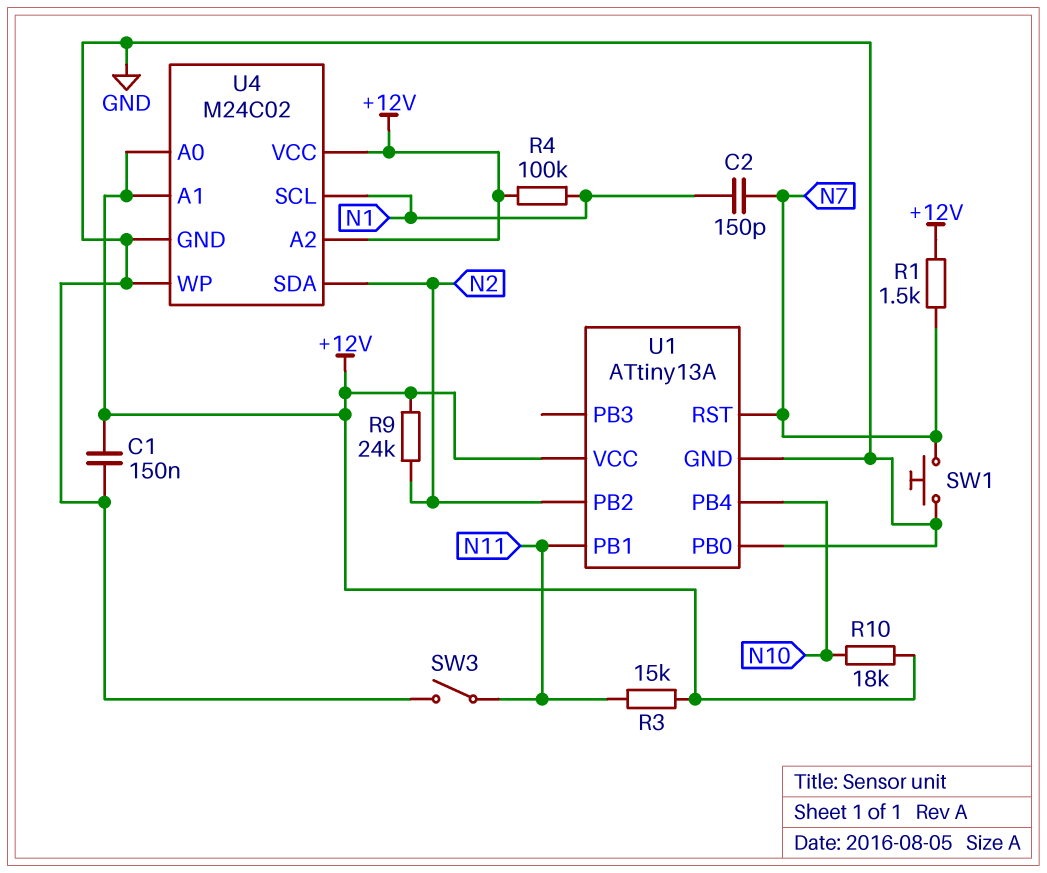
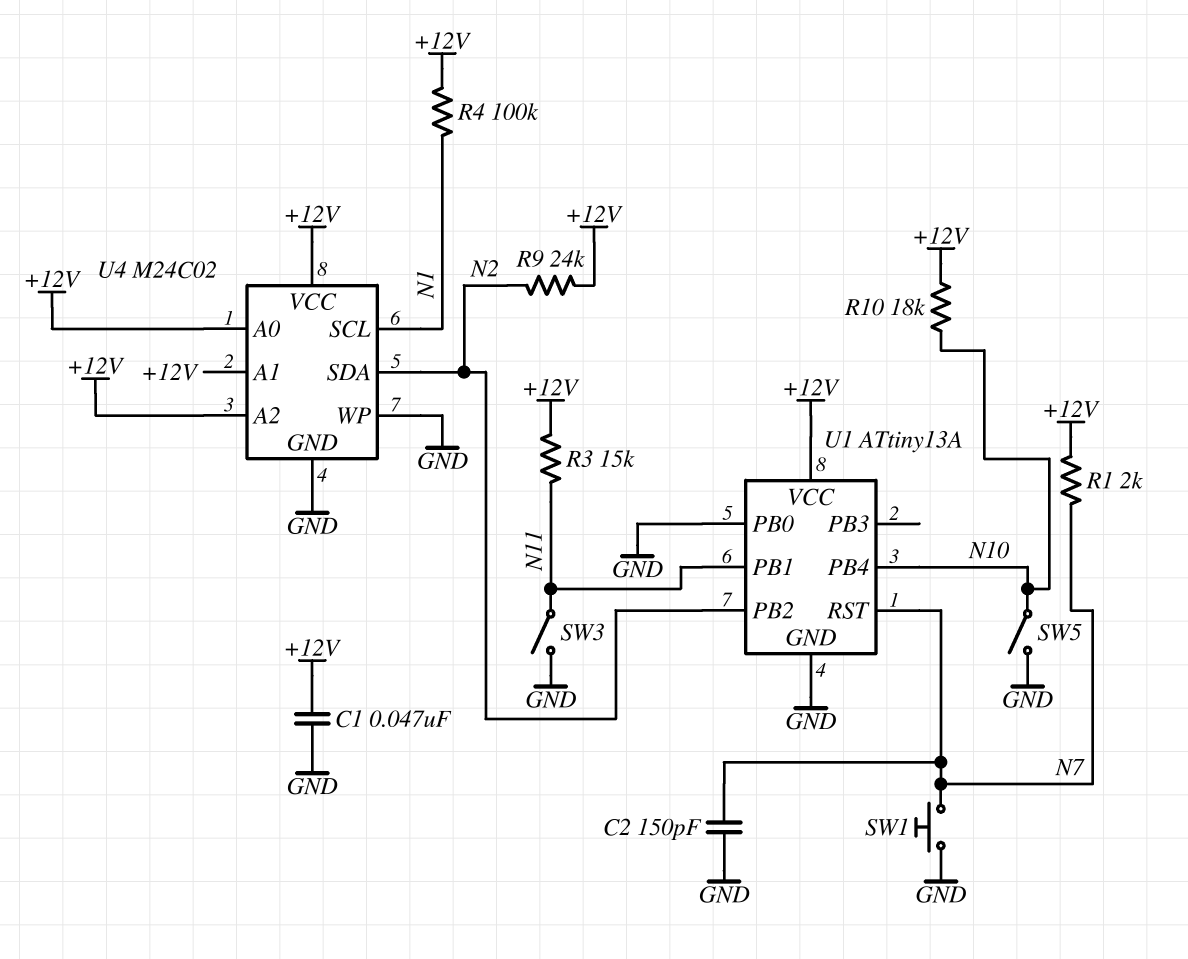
C1: 150nF (+12V, GND) -> 47nF (+12V, GND)
C2: 150pF (N1, N7) -> 150pF (GND, N7)
R1: 1.5k (+12V, N7) -> 2k (+12V, N7)
SW5: none -> switch (GND, N10)

